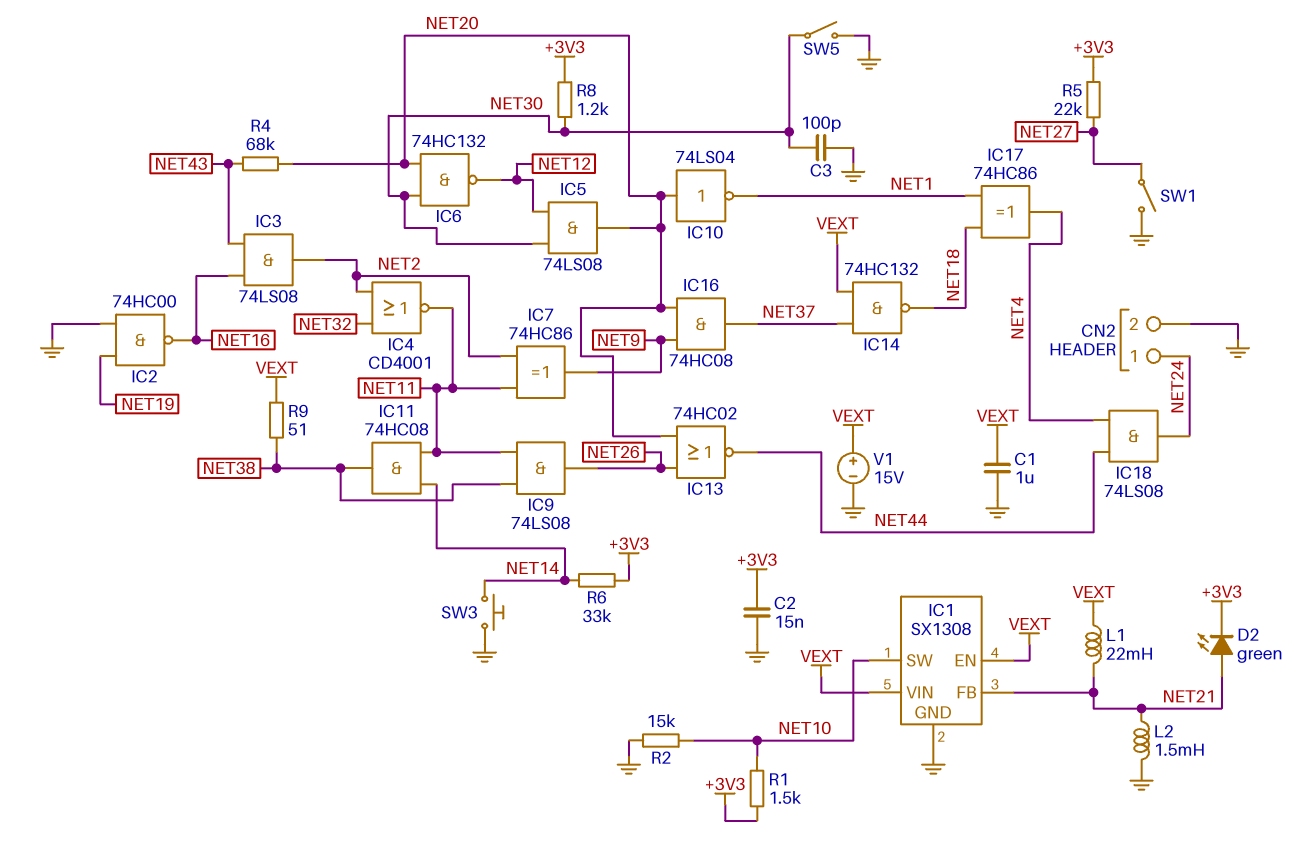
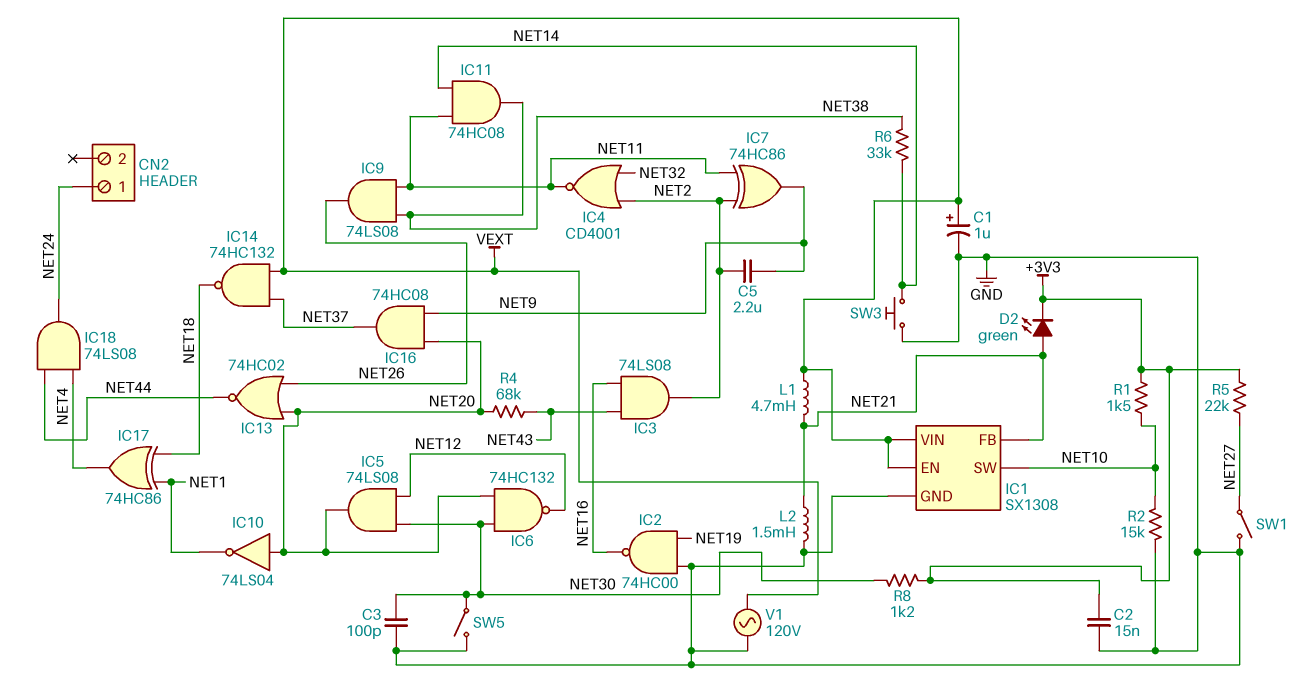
C1: 1uF (GND, VEXT) -> 1uF (plus VEXT, minus GND)
C5: none -> 2.2uF (NET2, NET9)
CN2 pin 2: GND -> none
L1: 22mH (NET21, VEXT) -> 4.7mH (NET21, VEXT)
R6: 33k (+3V3, NET14) -> 33k (NET14, NET38)
R9: 51 (NET38, VEXT) -> none
V1: 15V (plus VEXT, minus GND) -> AC 120V (GND, VEXT)

